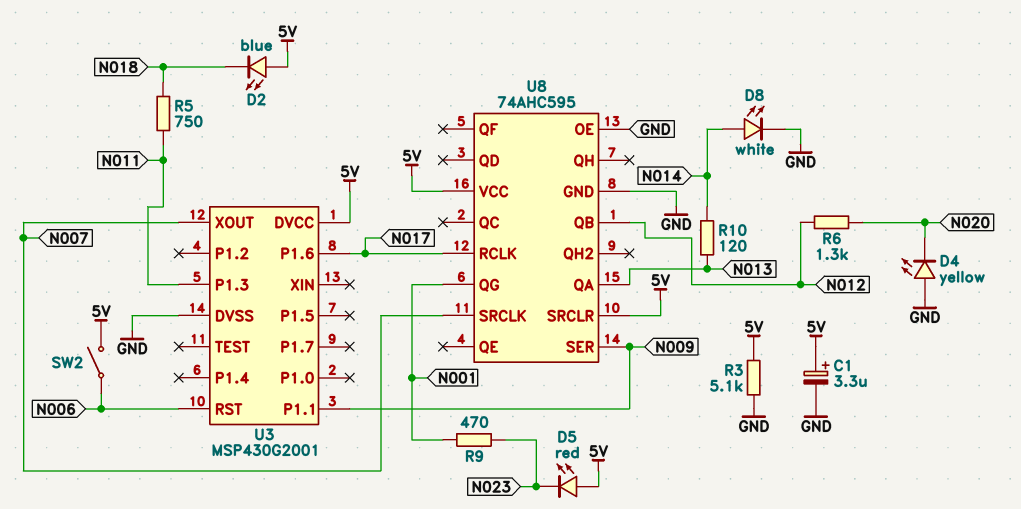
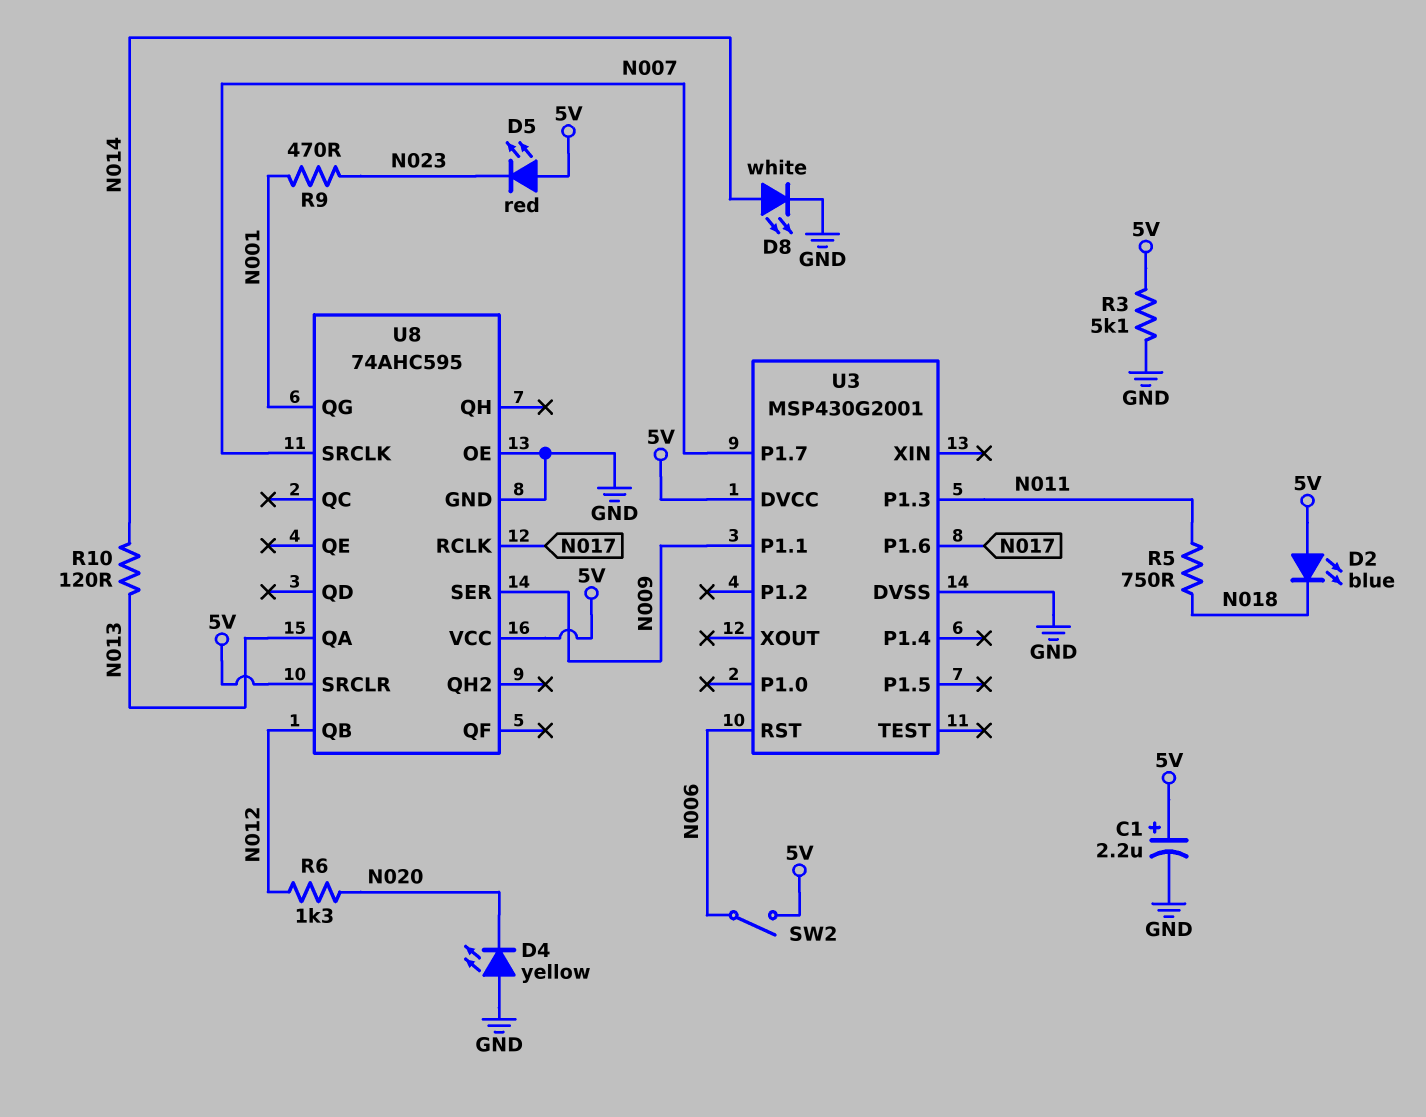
C1: 3.3uF (plus 5V, minus GND) -> 2.2uF (plus 5V, minus GND)
U3 pin P1.7: none -> N007
U3 pin XOUT: N007 -> none

